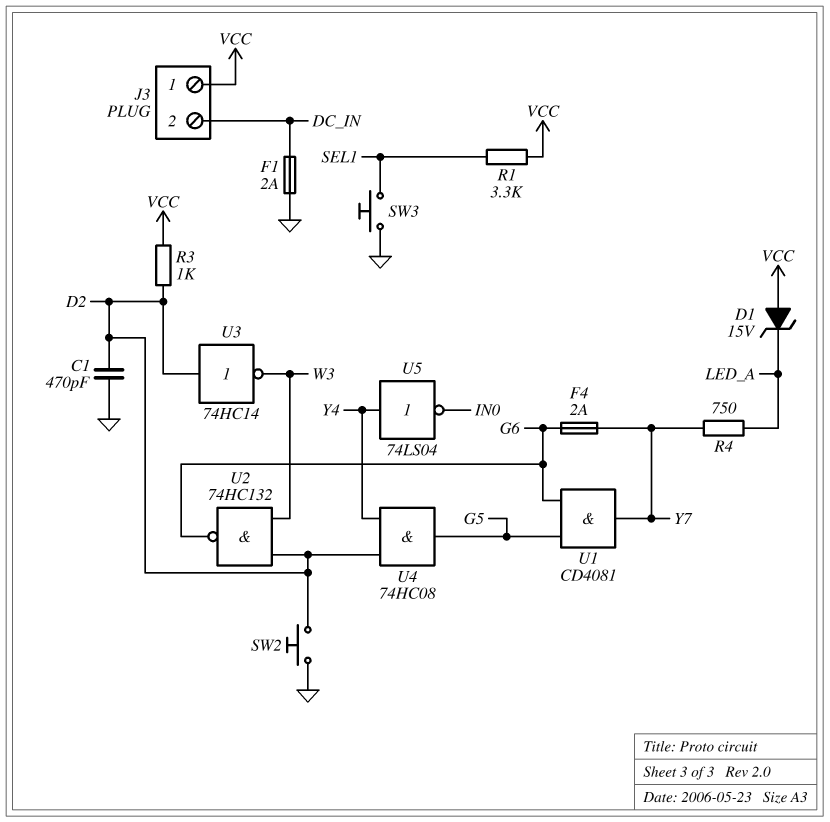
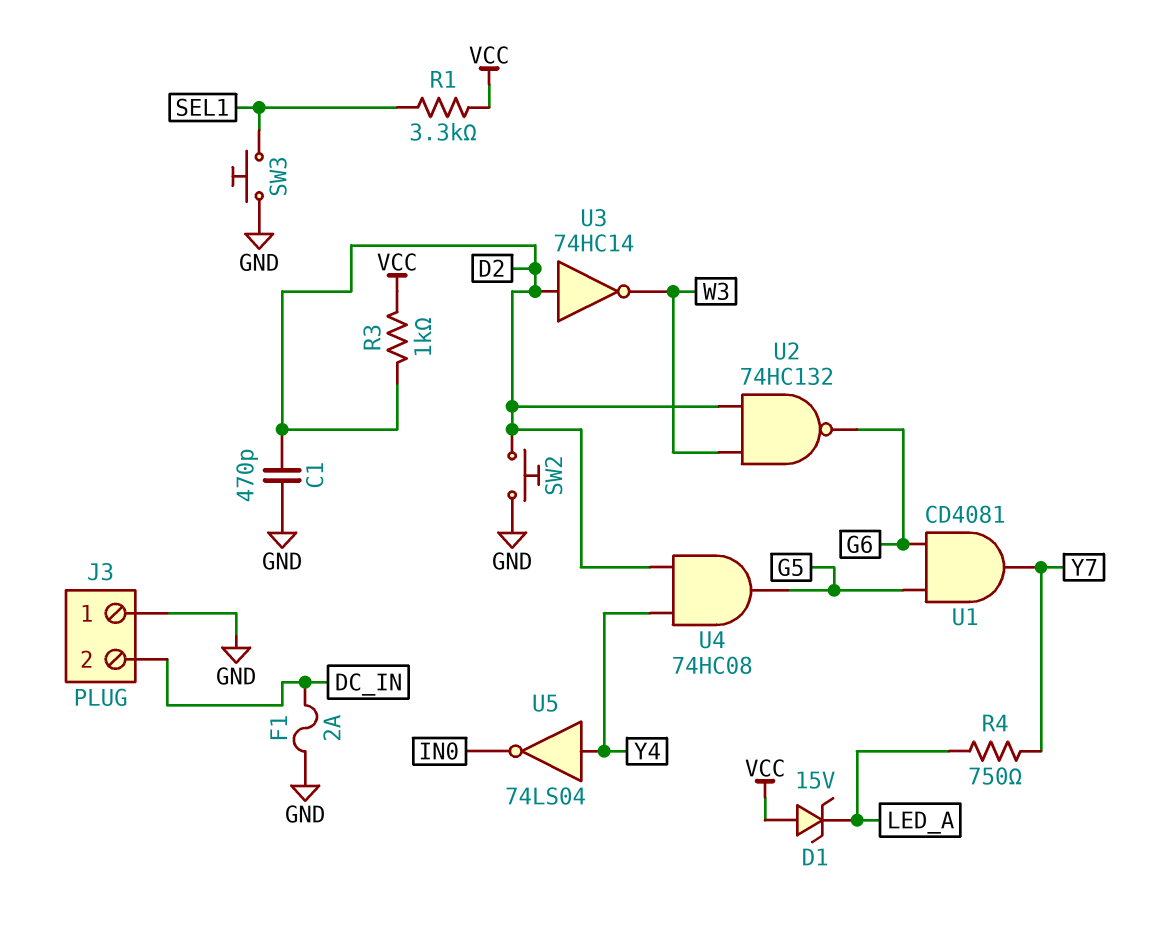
F4: 2A (G6, Y7) -> none
J3 pin 1: VCC -> GND

